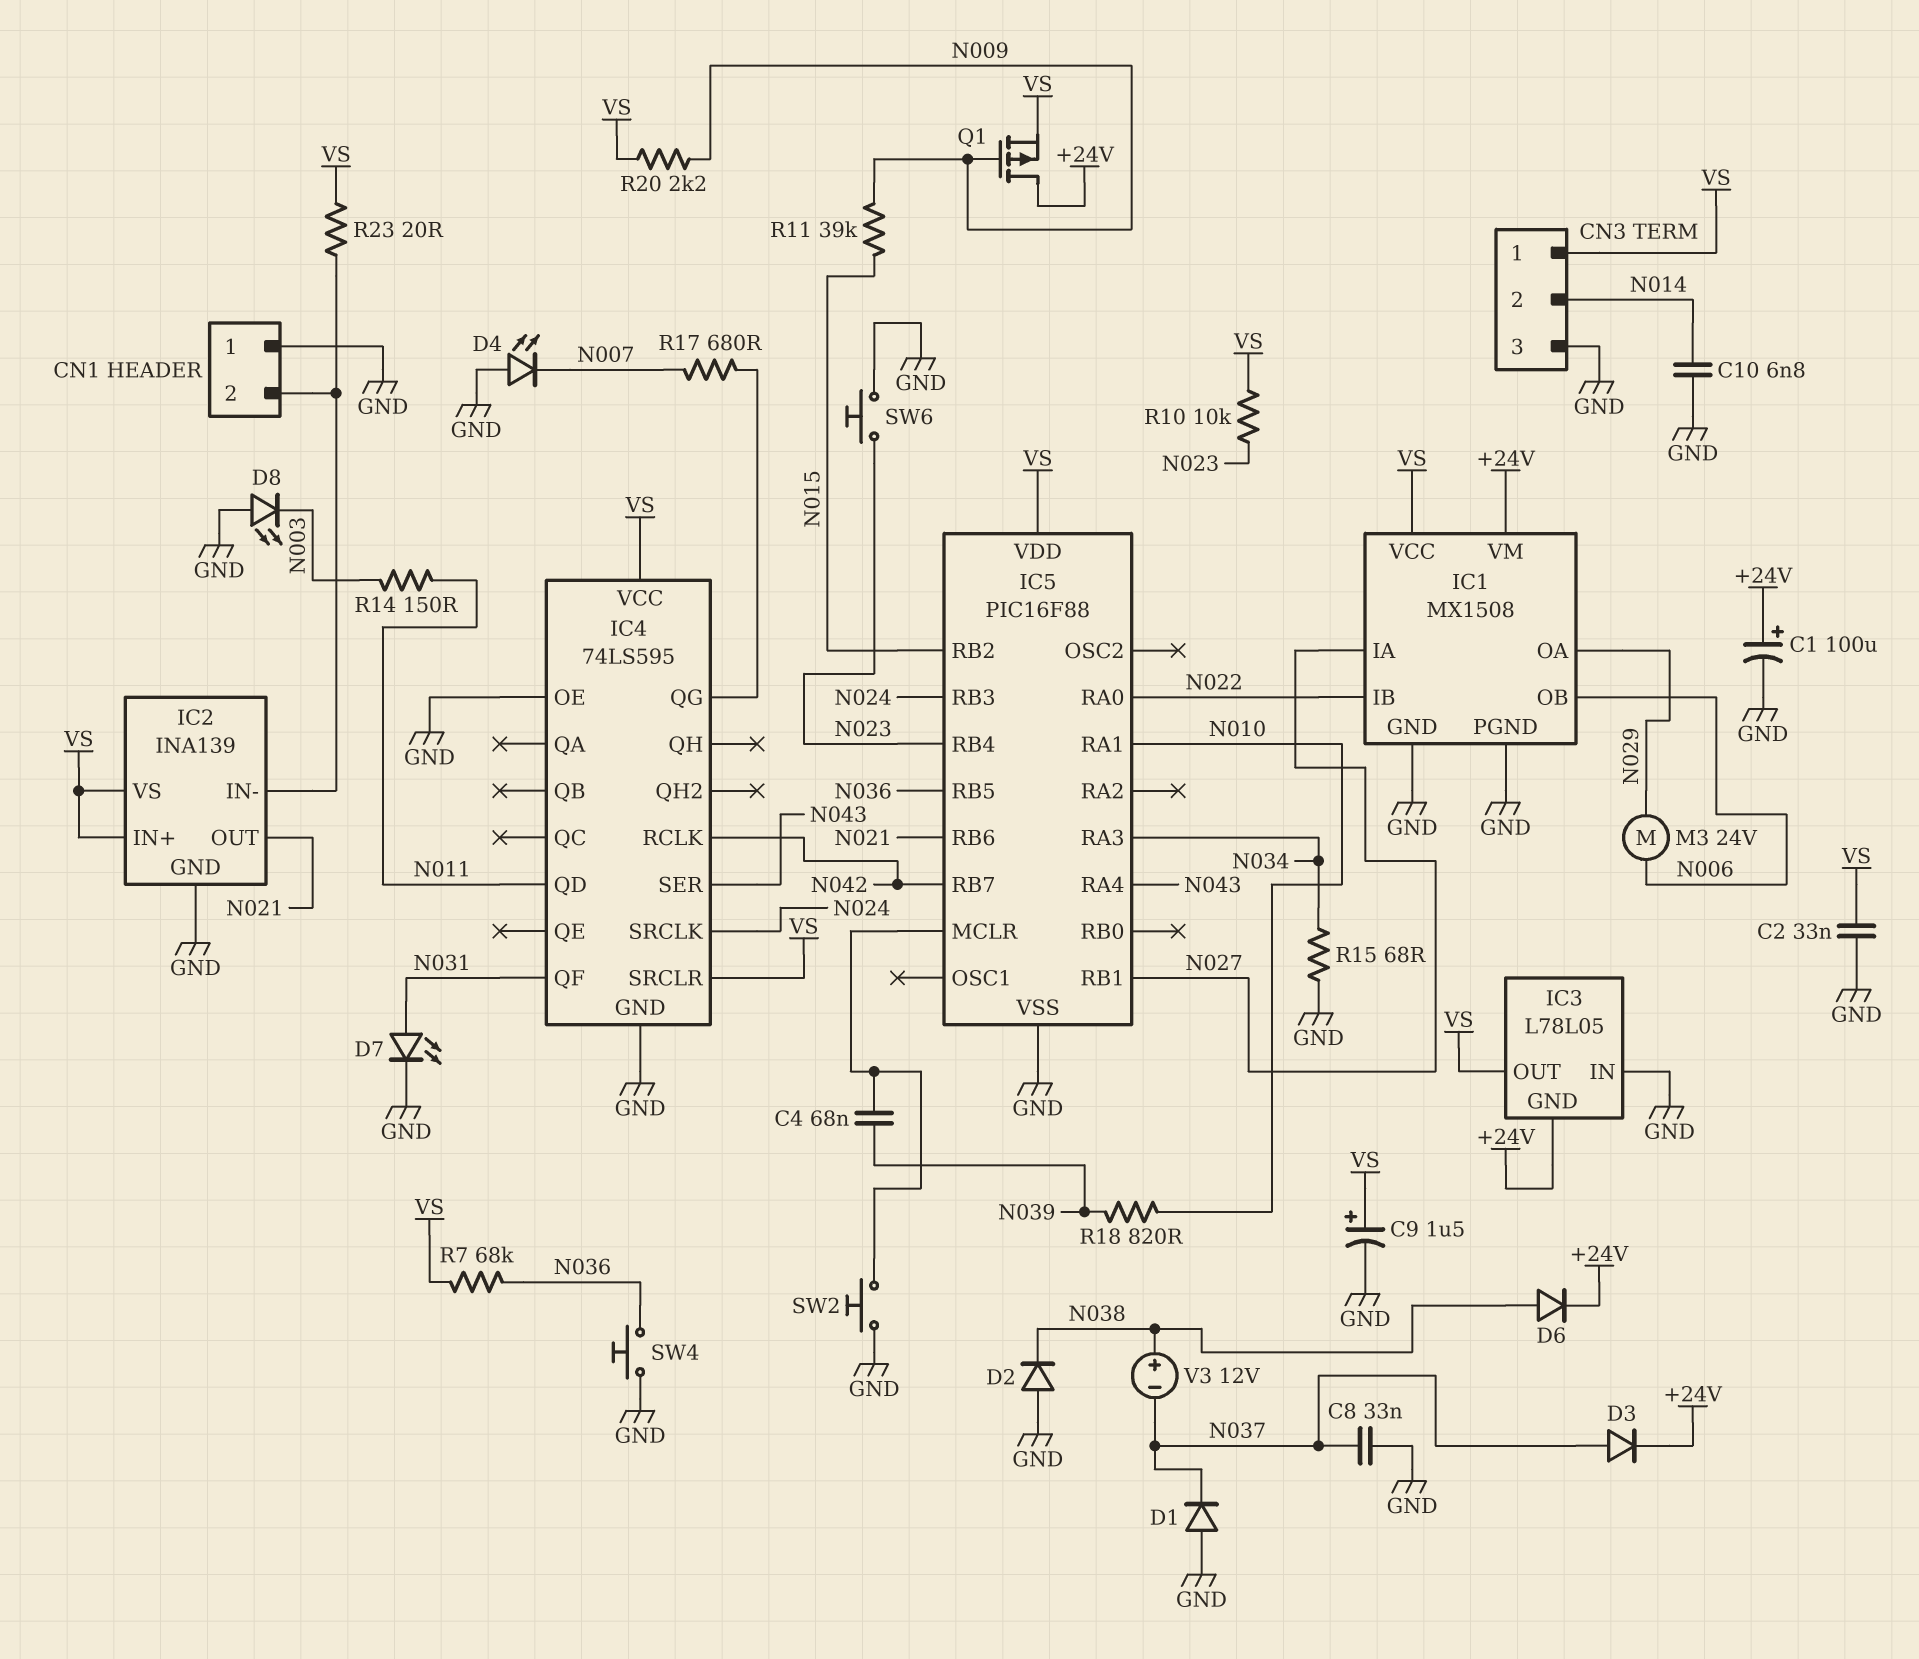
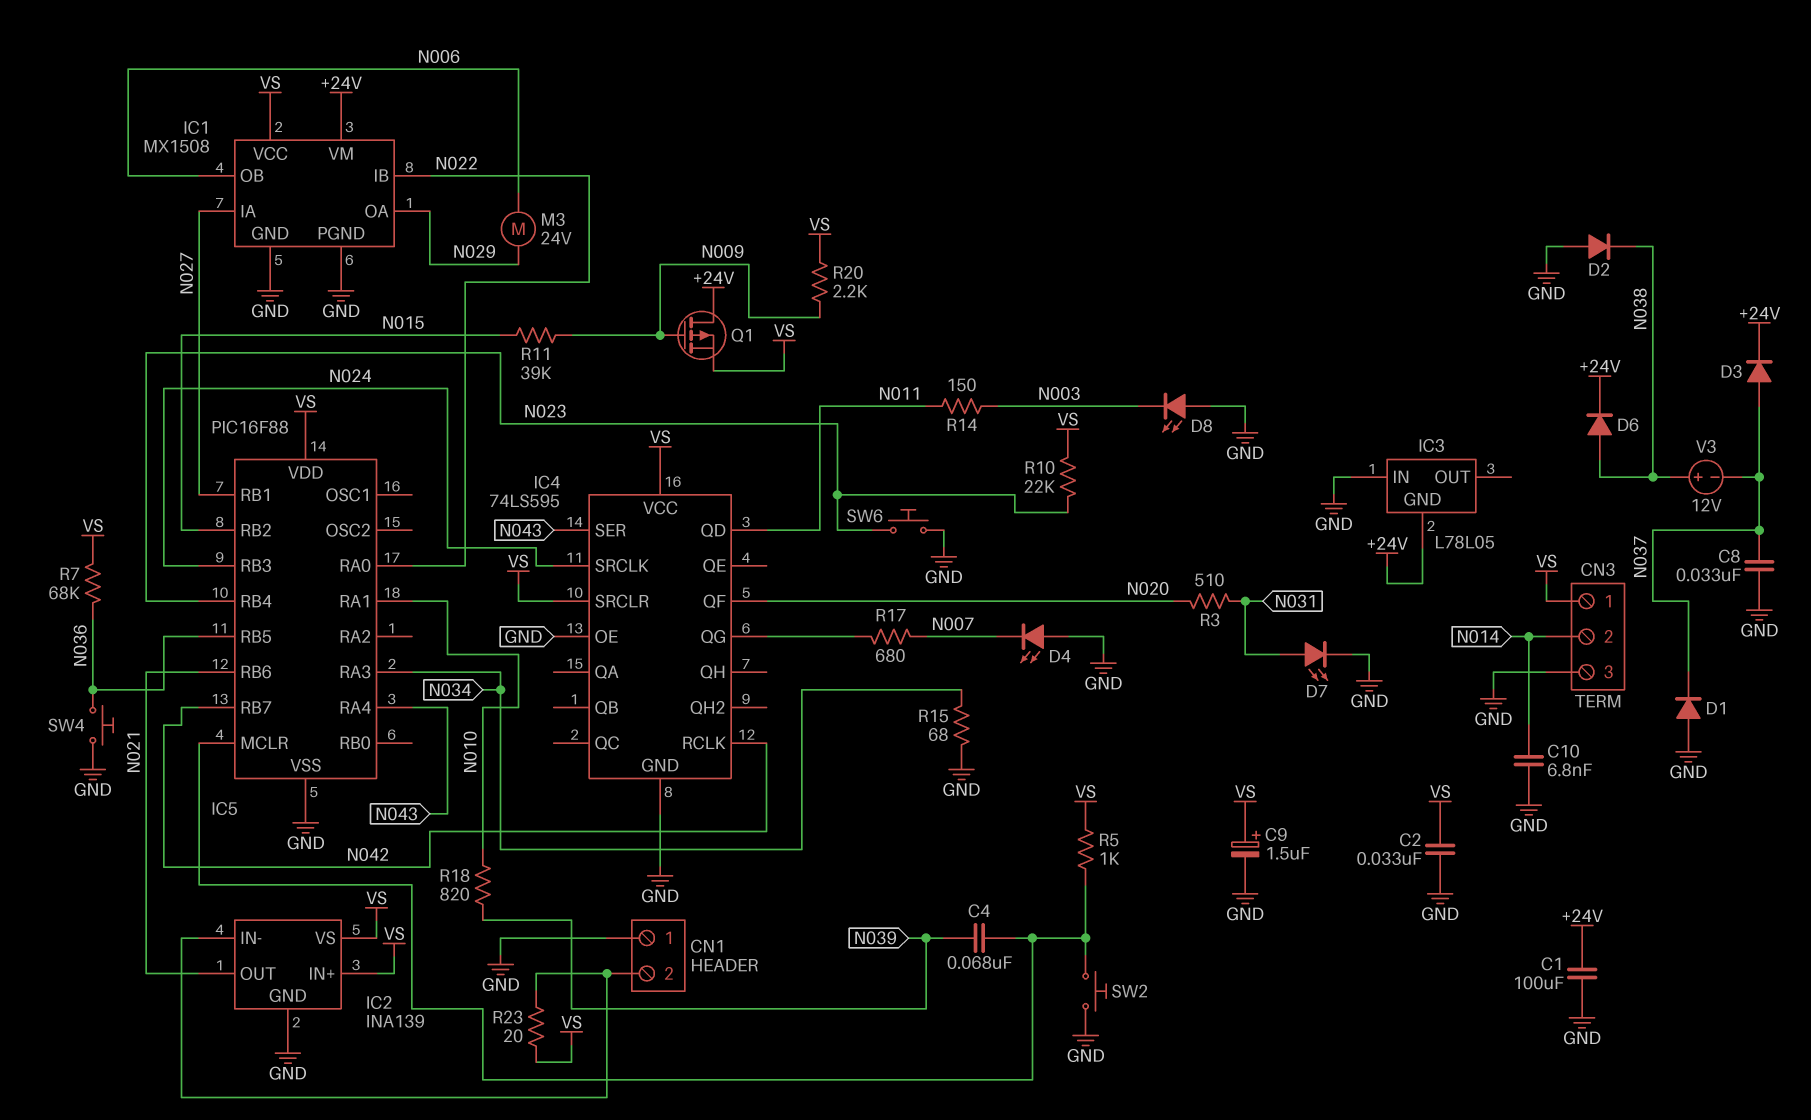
C1: 100uF (plus +24V, minus GND) -> 100uF (+24V, GND)
IC3 pin OUT: VS -> none
IC4 pin QF: N031 -> N020
R3: none -> 510 (N020, N031)
R5: none -> 1k (IC5/MCLR, VS)
R10: 10k (N023, VS) -> 22k (N023, VS)

